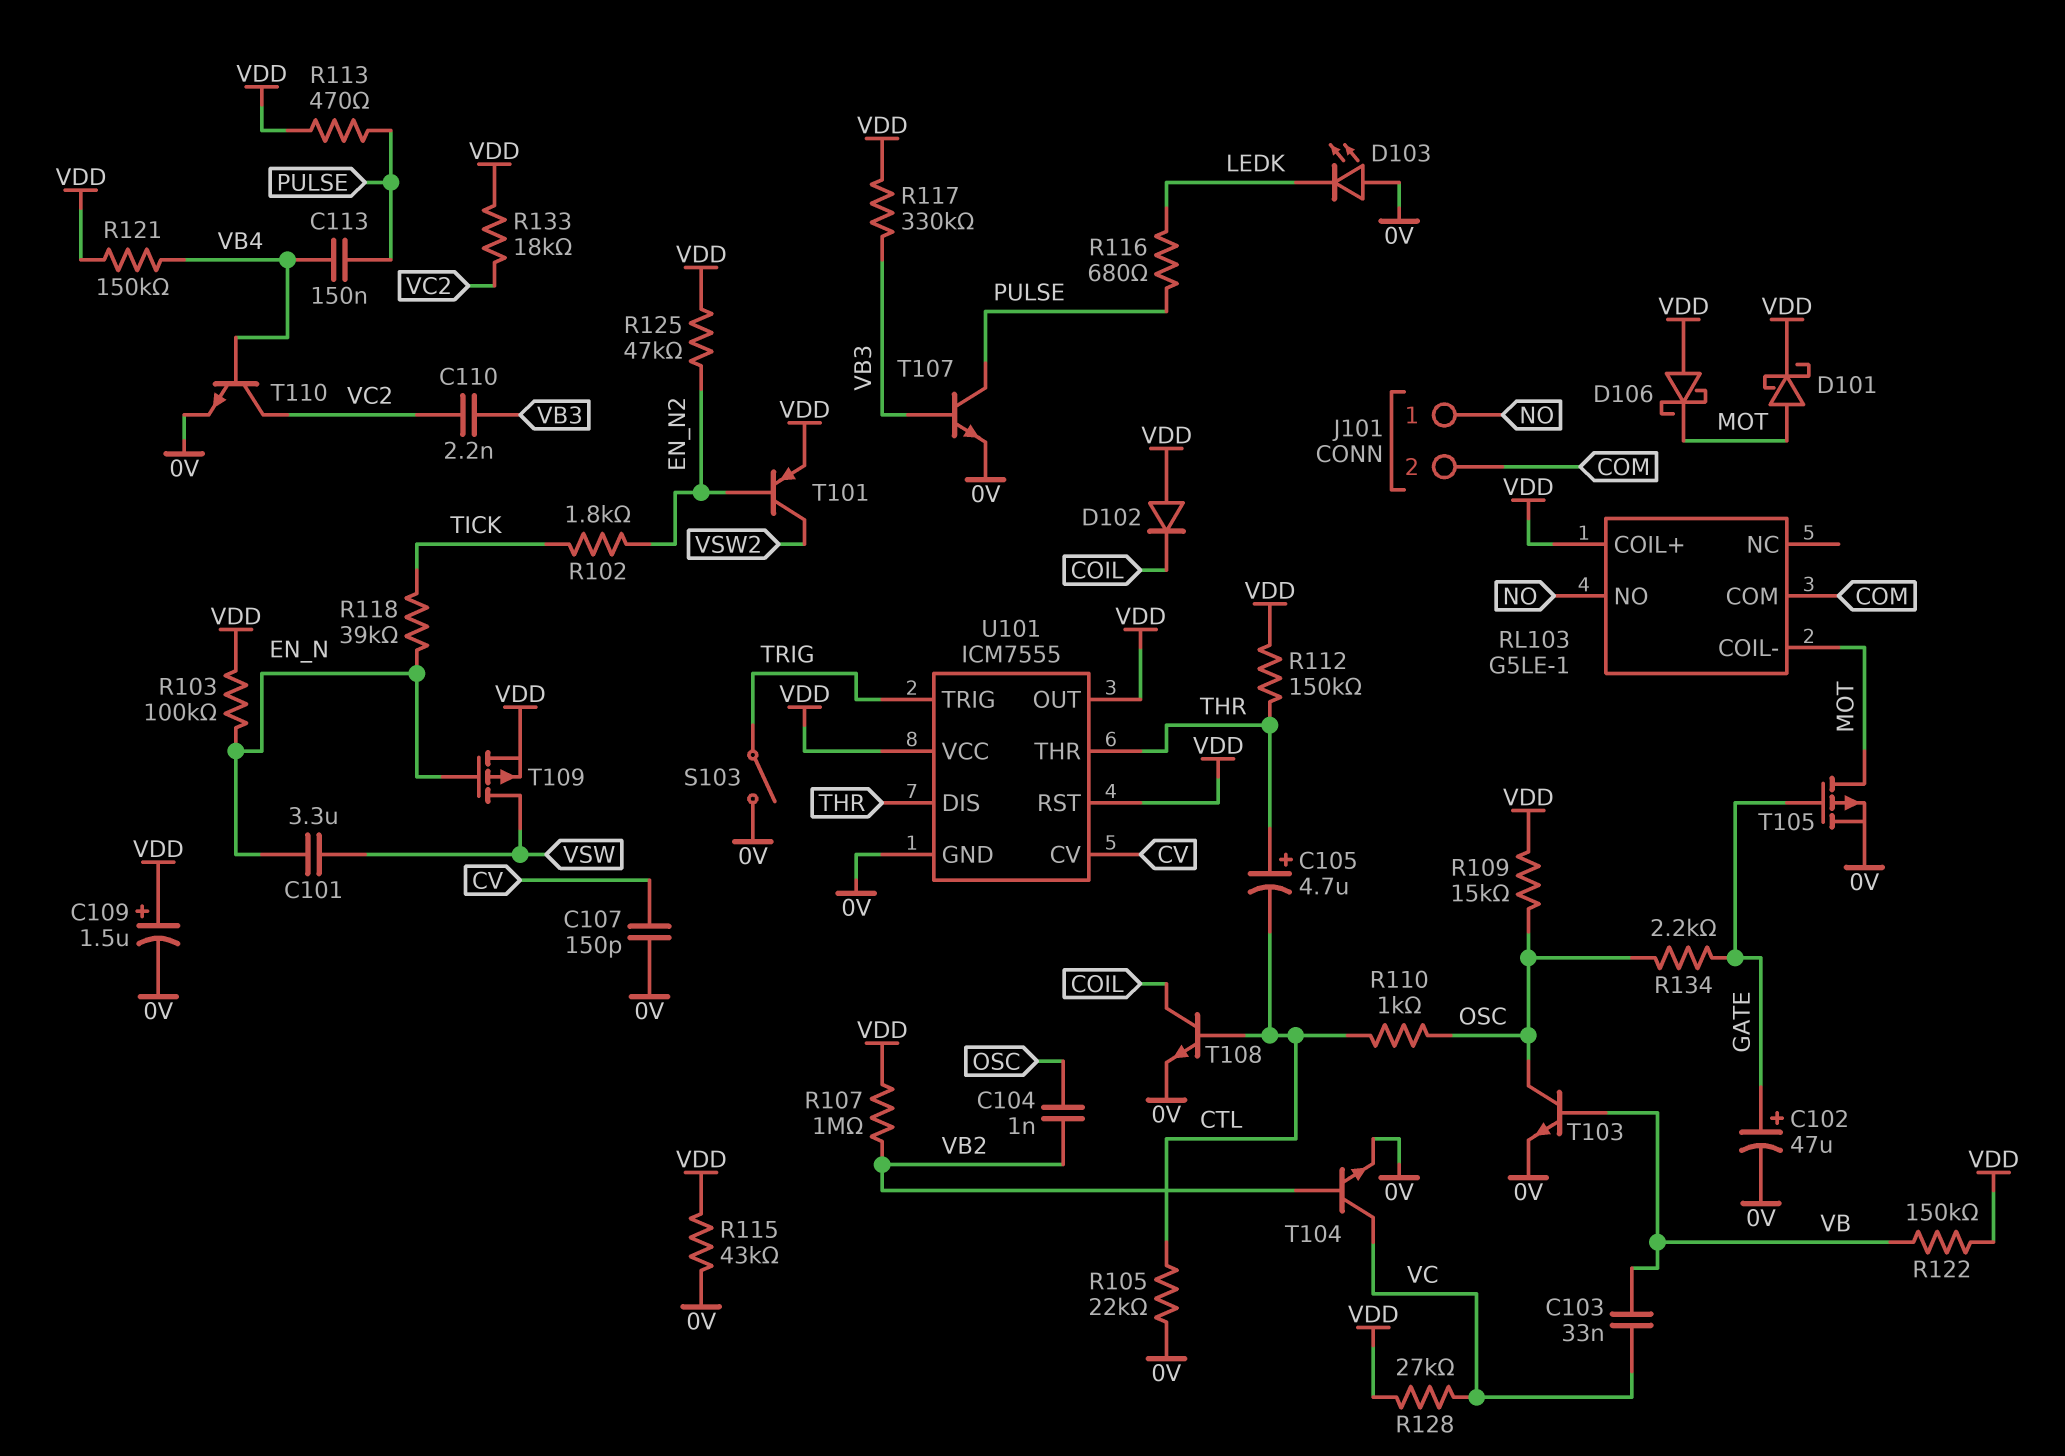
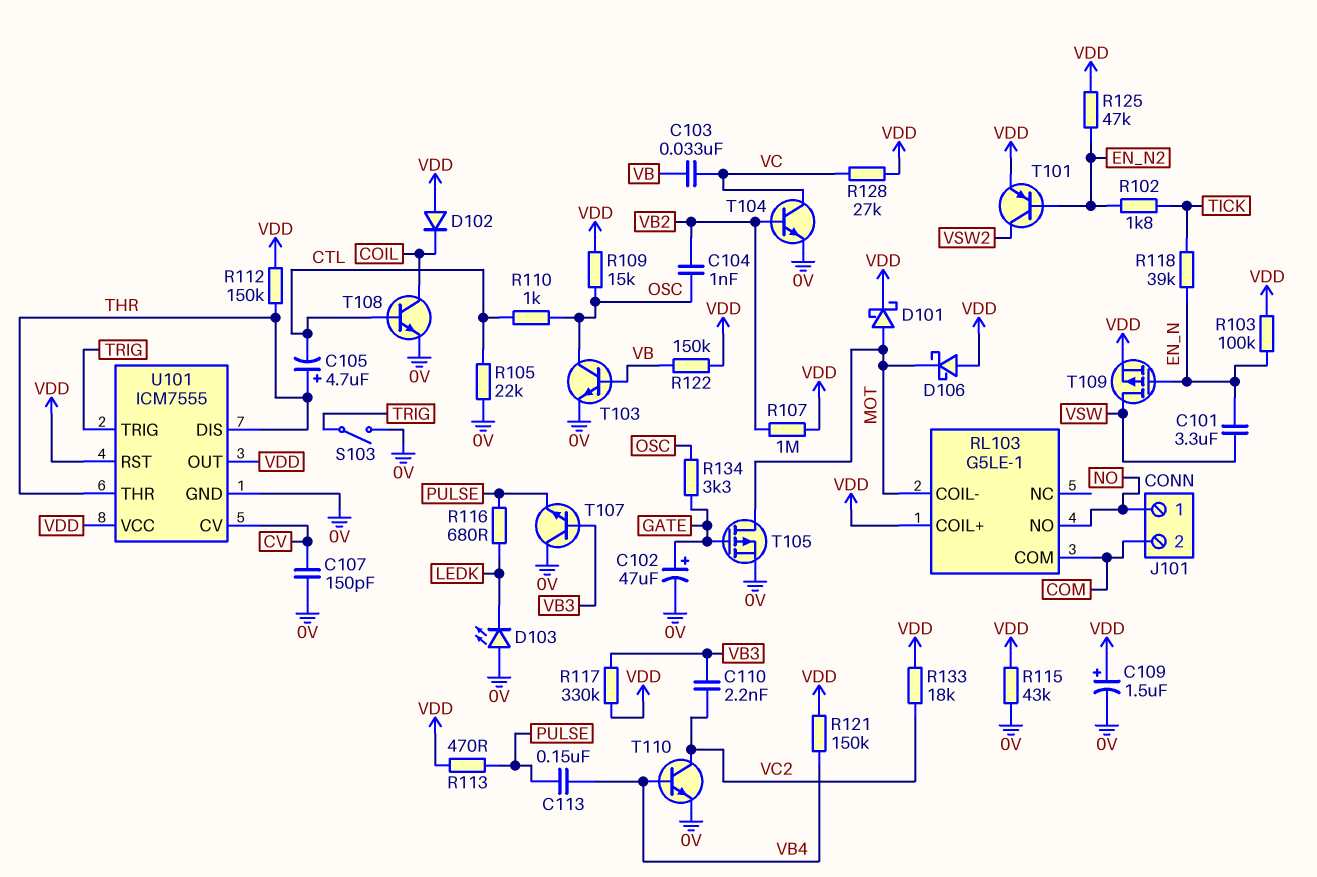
R134: 2.2k (GATE, OSC) -> 3.3k (GATE, OSC)
T107: NPN (B VB3, C PULSE, E 0V) -> NPN (B VB3, C 0V, E PULSE)

